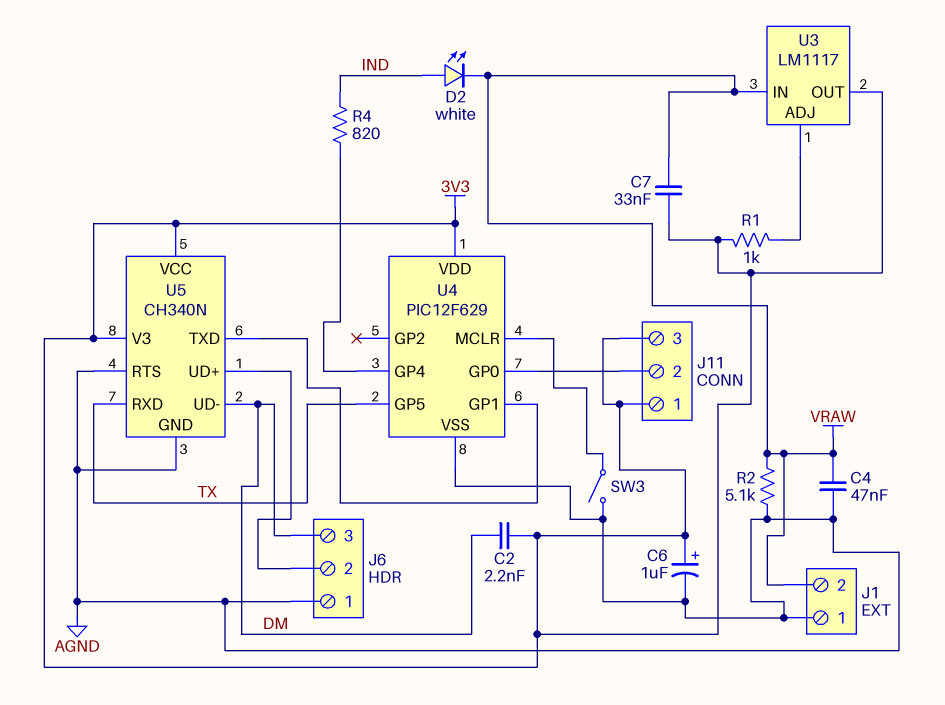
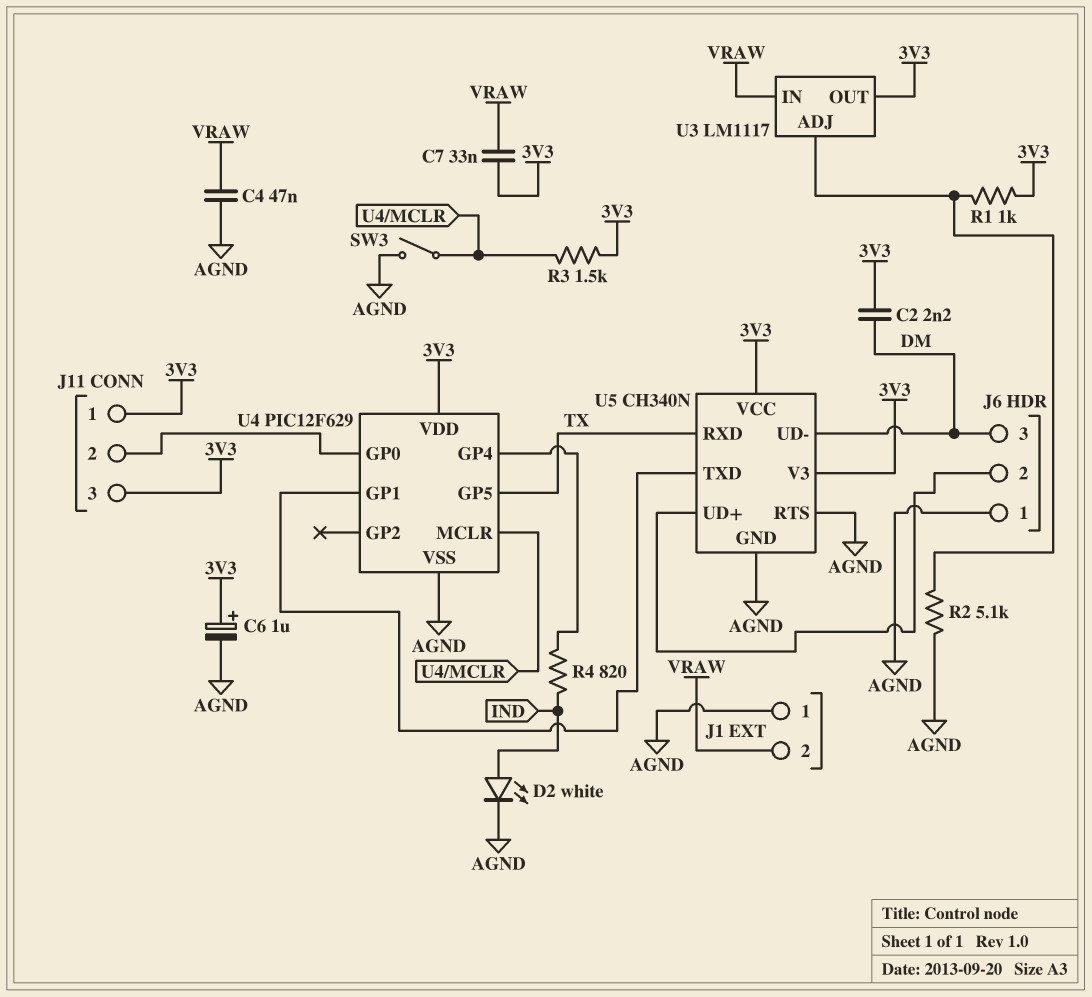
D2: LED white (A IND, K VRAW) -> LED white (A IND, K AGND)
R2: 5.1k (AGND, VRAW) -> 5.1k (AGND, U3/ADJ)
R3: none -> 1.5k (3V3, U4/MCLR)

